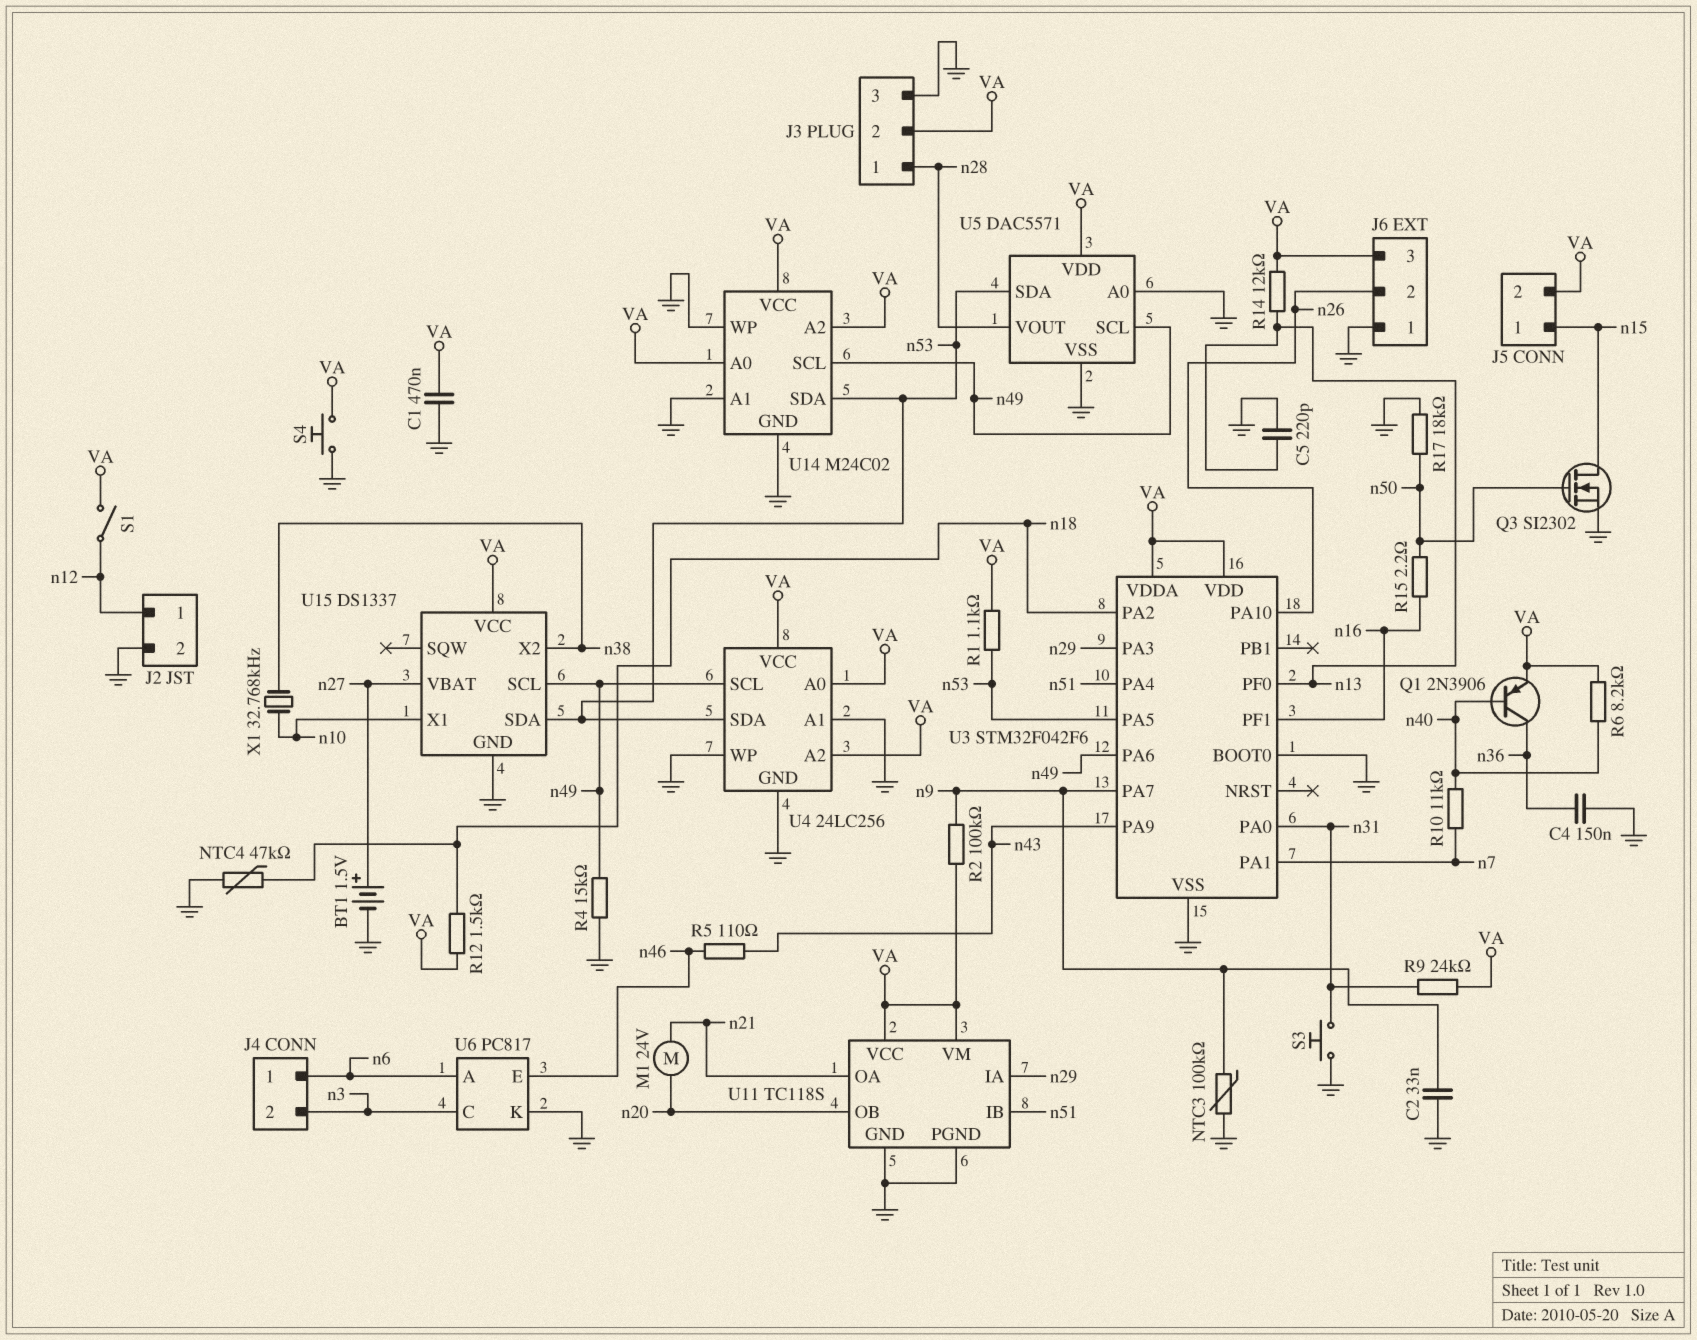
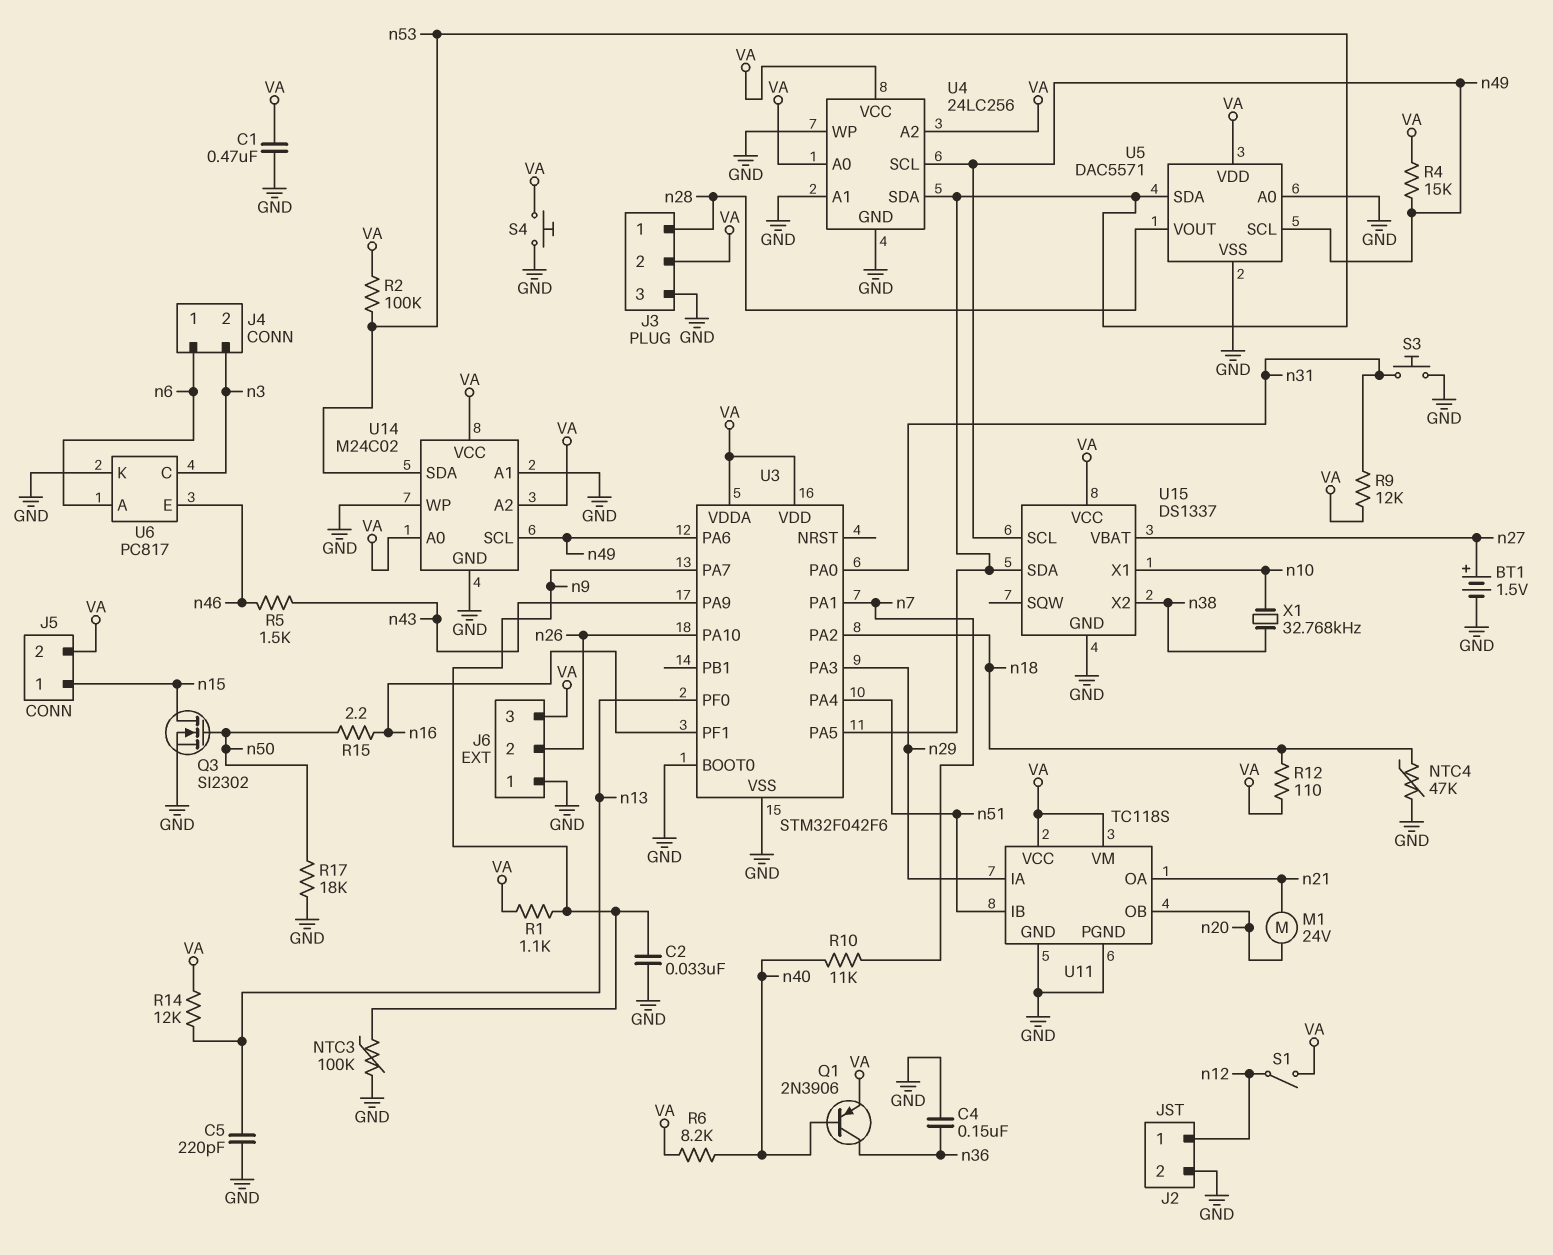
R1: 1.1k (VA, n53) -> 1.1k (VA, n9)
R2: 100k (VA, n9) -> 100k (VA, n53)
R4: 15k (GND, n49) -> 15k (VA, n49)
R5: 110 (n43, n46) -> 1.5k (n43, n46)
R9: 24k (VA, n31) -> 12k (VA, n31)
R12: 1.5k (VA, n18) -> 110 (VA, n18)

